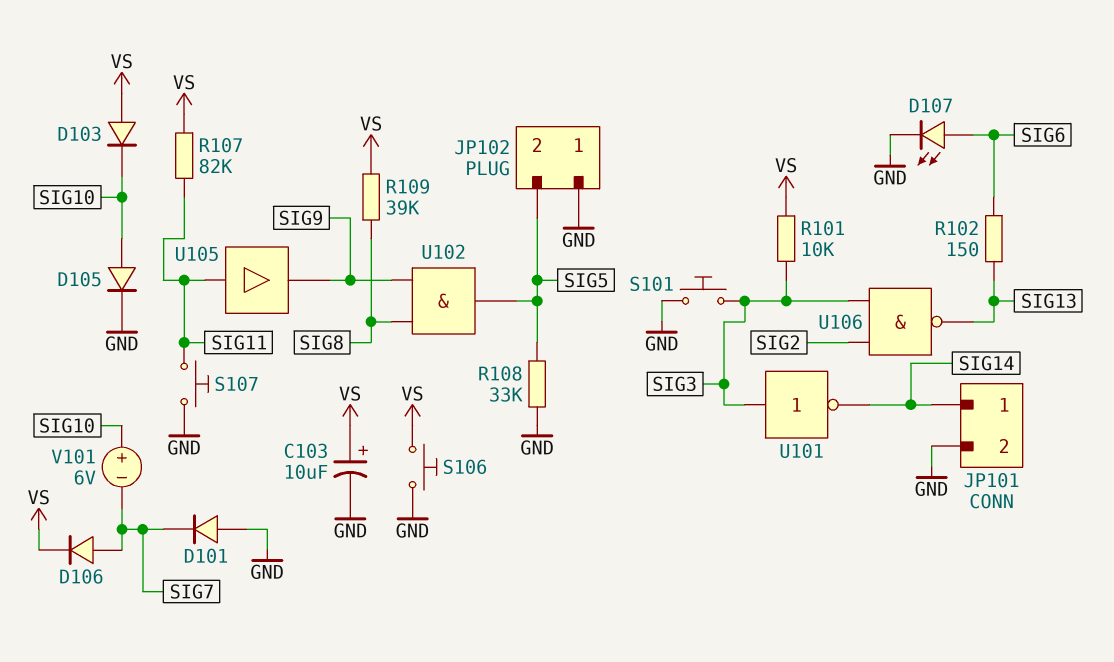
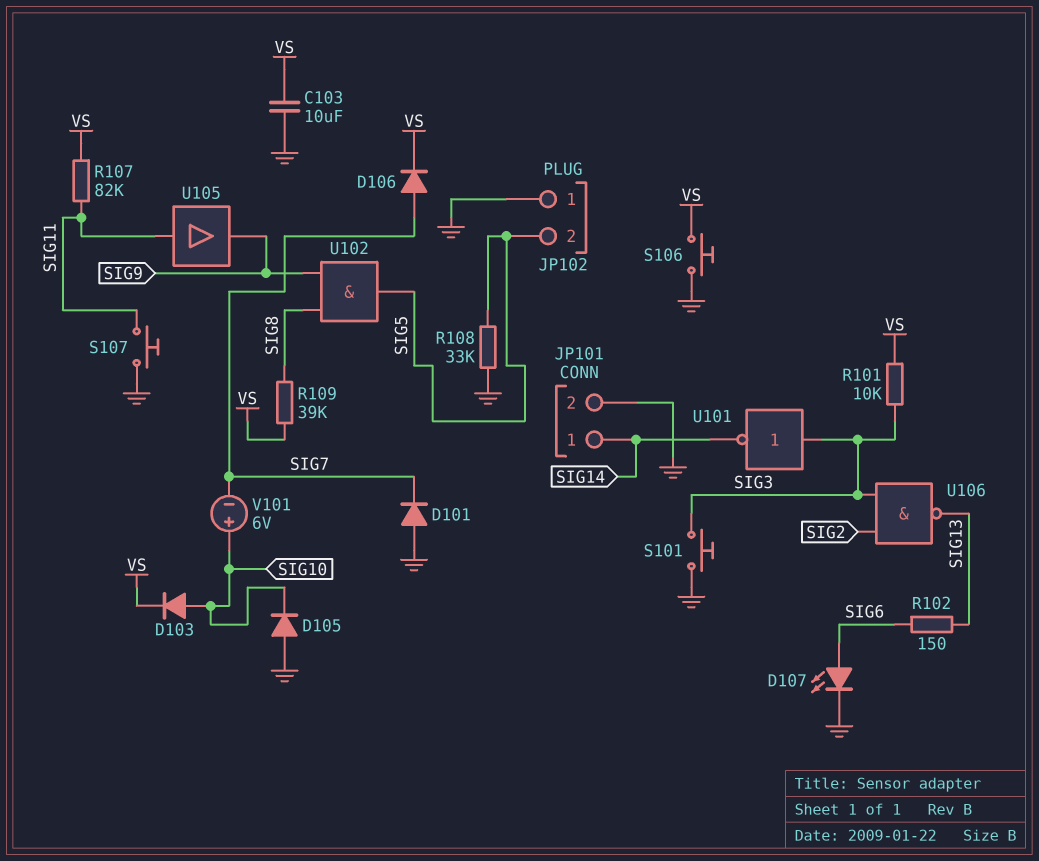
C103: 10uF (plus VS, minus GND) -> 10uF (GND, VS)
D103: diode (A VS, K SIG10) -> diode (A SIG10, K VS)
D105: diode (A SIG10, K GND) -> diode (A GND, K SIG10)

